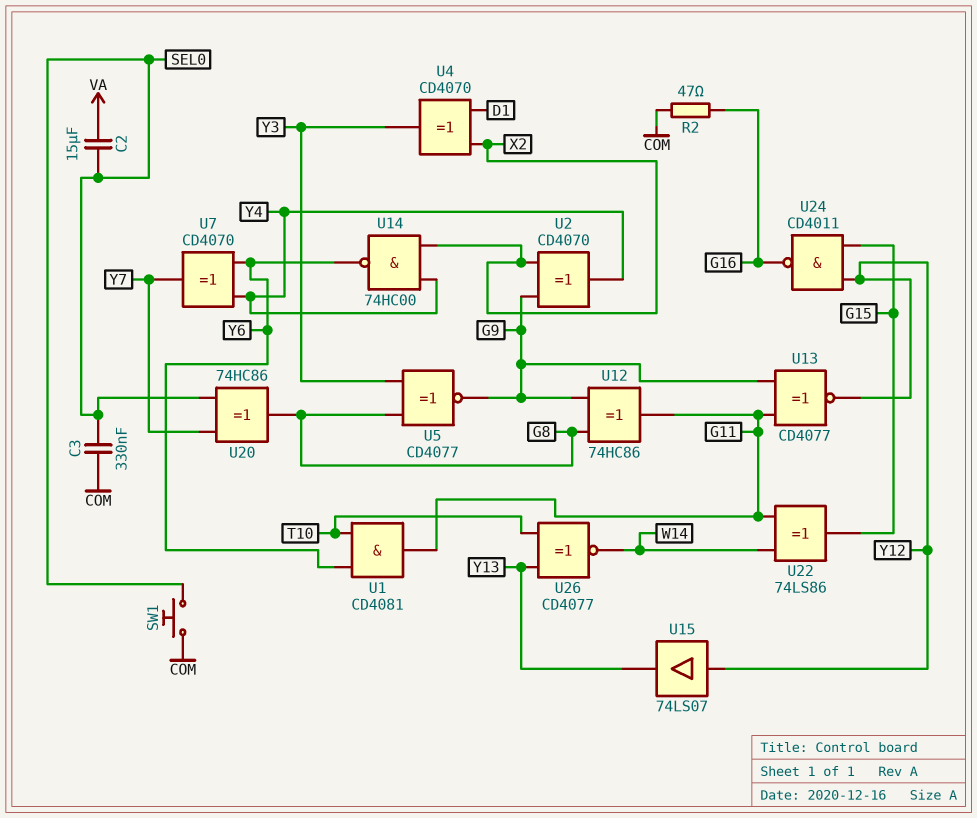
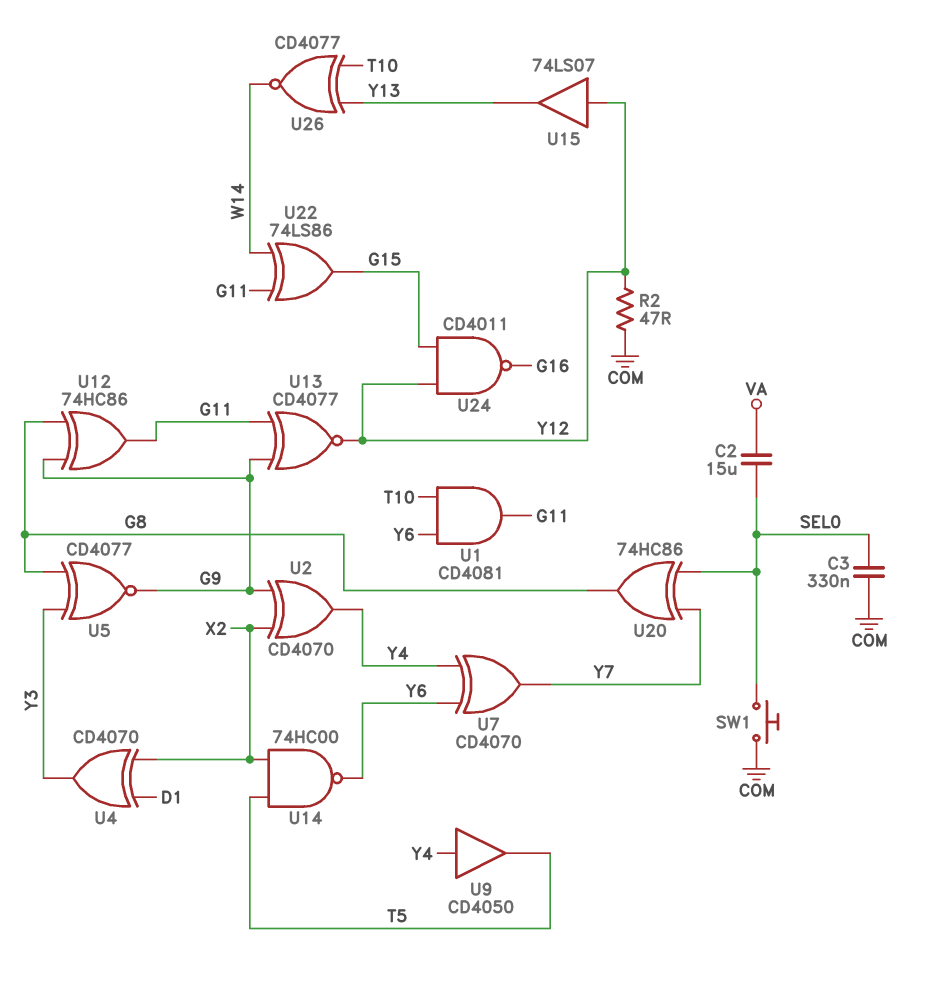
R2: 47 (COM, G16) -> 47 (COM, Y12)
U9: none -> buffer CD4050 (in Y4, out T5)
U14: NAND 74HC00 (in X2, in Y4, out Y6) -> NAND 74HC00 (in T5, in X2, out Y6)

